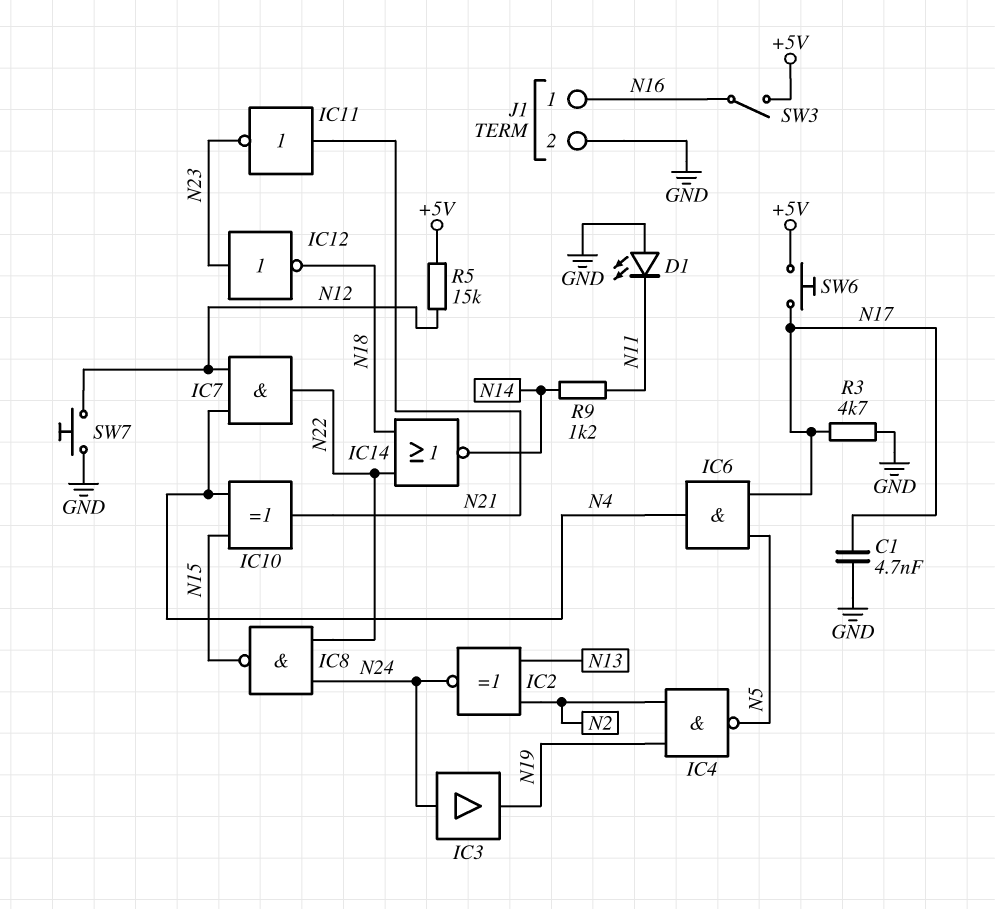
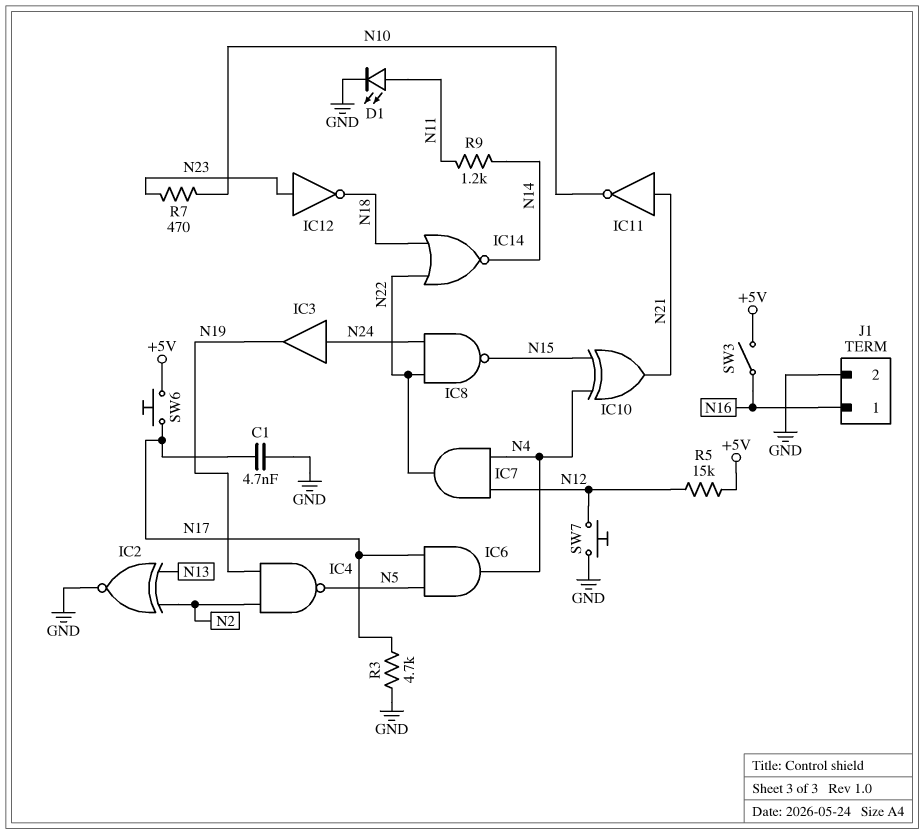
D1: LED (A GND, K N11) -> LED (A N11, K GND)
IC2: XNOR (in N2, in N13, out N24) -> XNOR (in N2, in N13, out GND)
IC11: NOT (in N21, out N23) -> NOT (in N21, out N10)
R7: none -> 470 (N10, N23)

